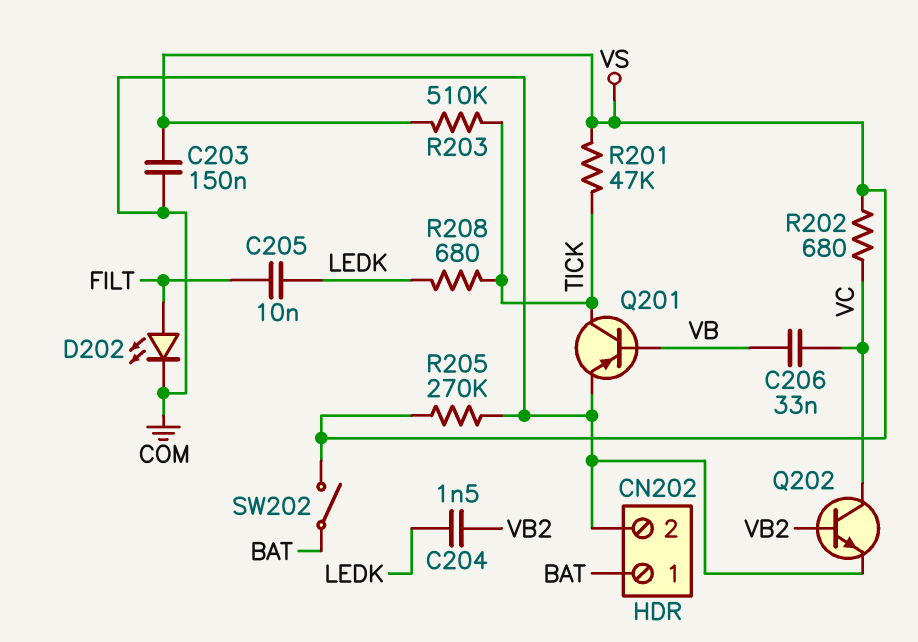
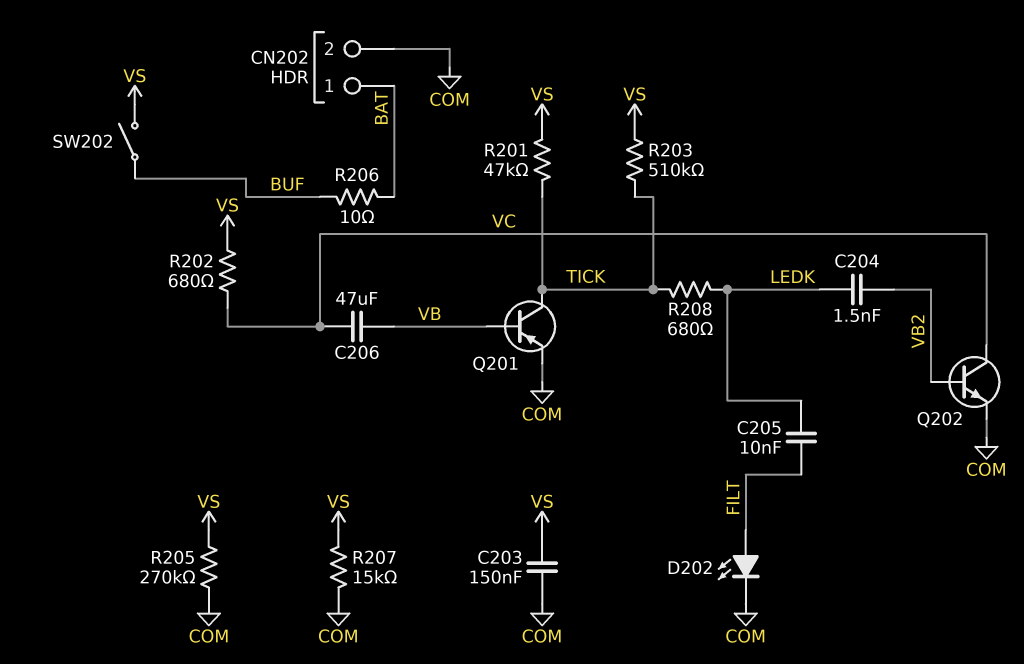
C206: 33nF (VB, VC) -> 47uF (VB, VC)
R206: none -> 10 (BAT, BUF)
R207: none -> 15k (COM, VS)
SW202: switch (BAT, VS) -> switch (BUF, VS)

